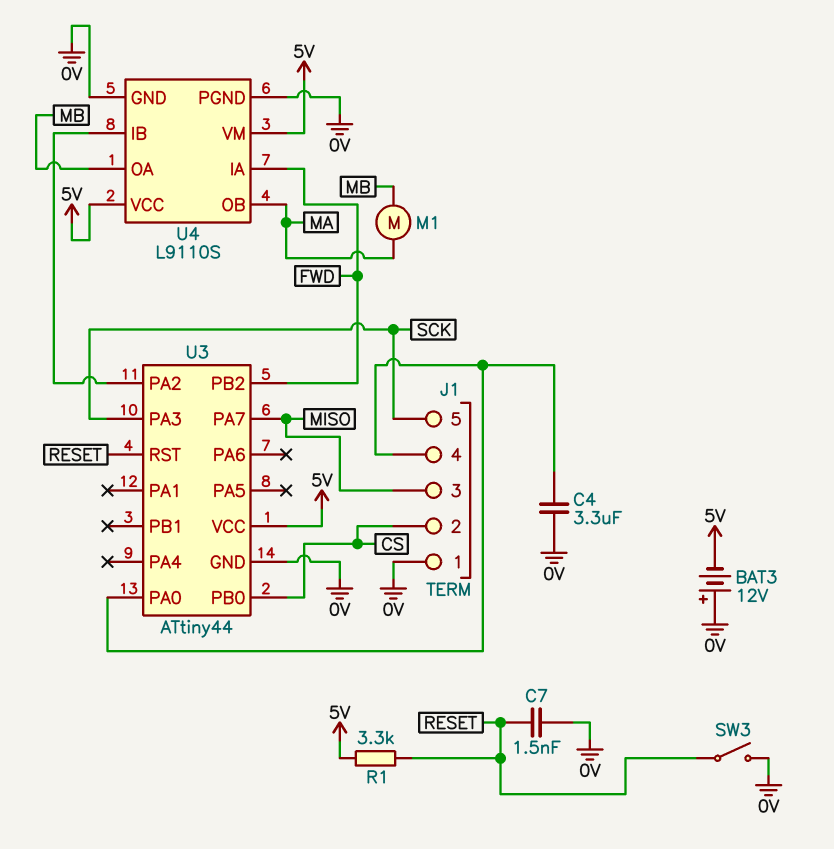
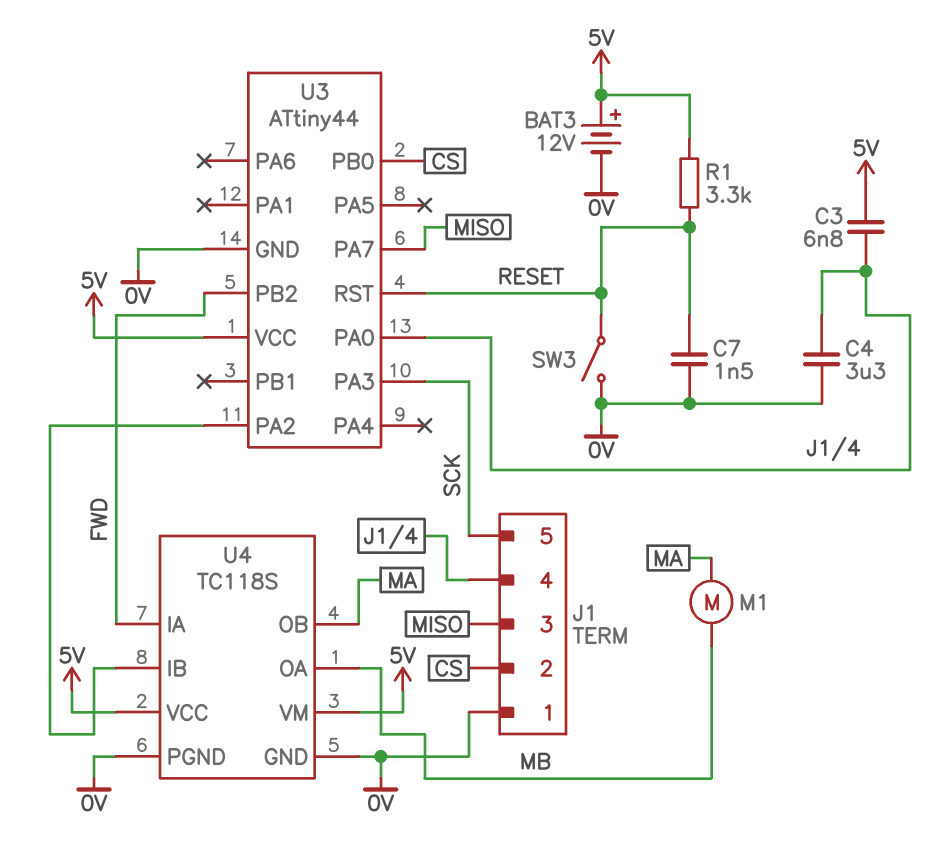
BAT3: 12V (plus 0V, minus 5V) -> 12V (plus 5V, minus 0V)
C3: none -> 6.8nF (5V, J1/4)
U4: L9110S -> TC118S

